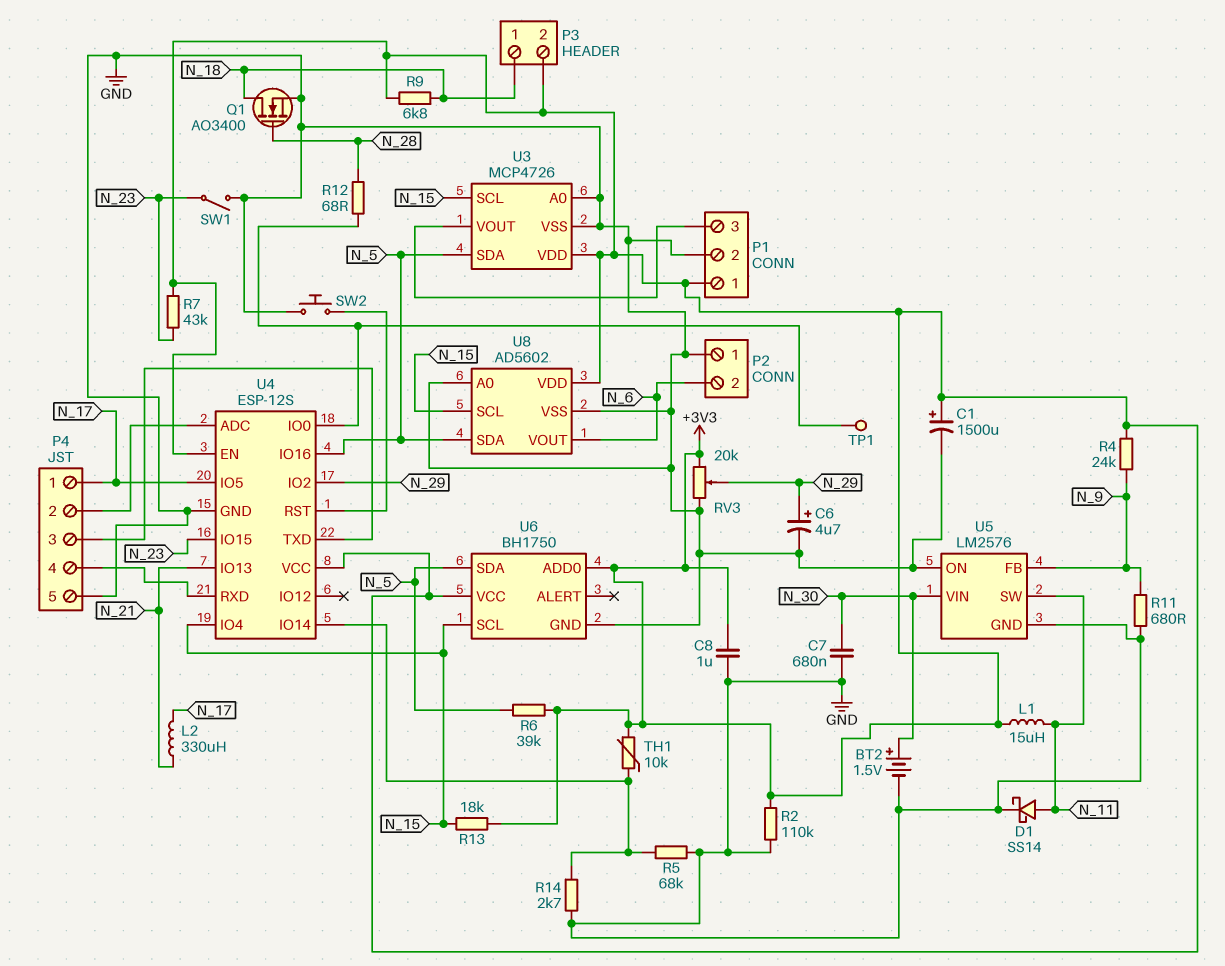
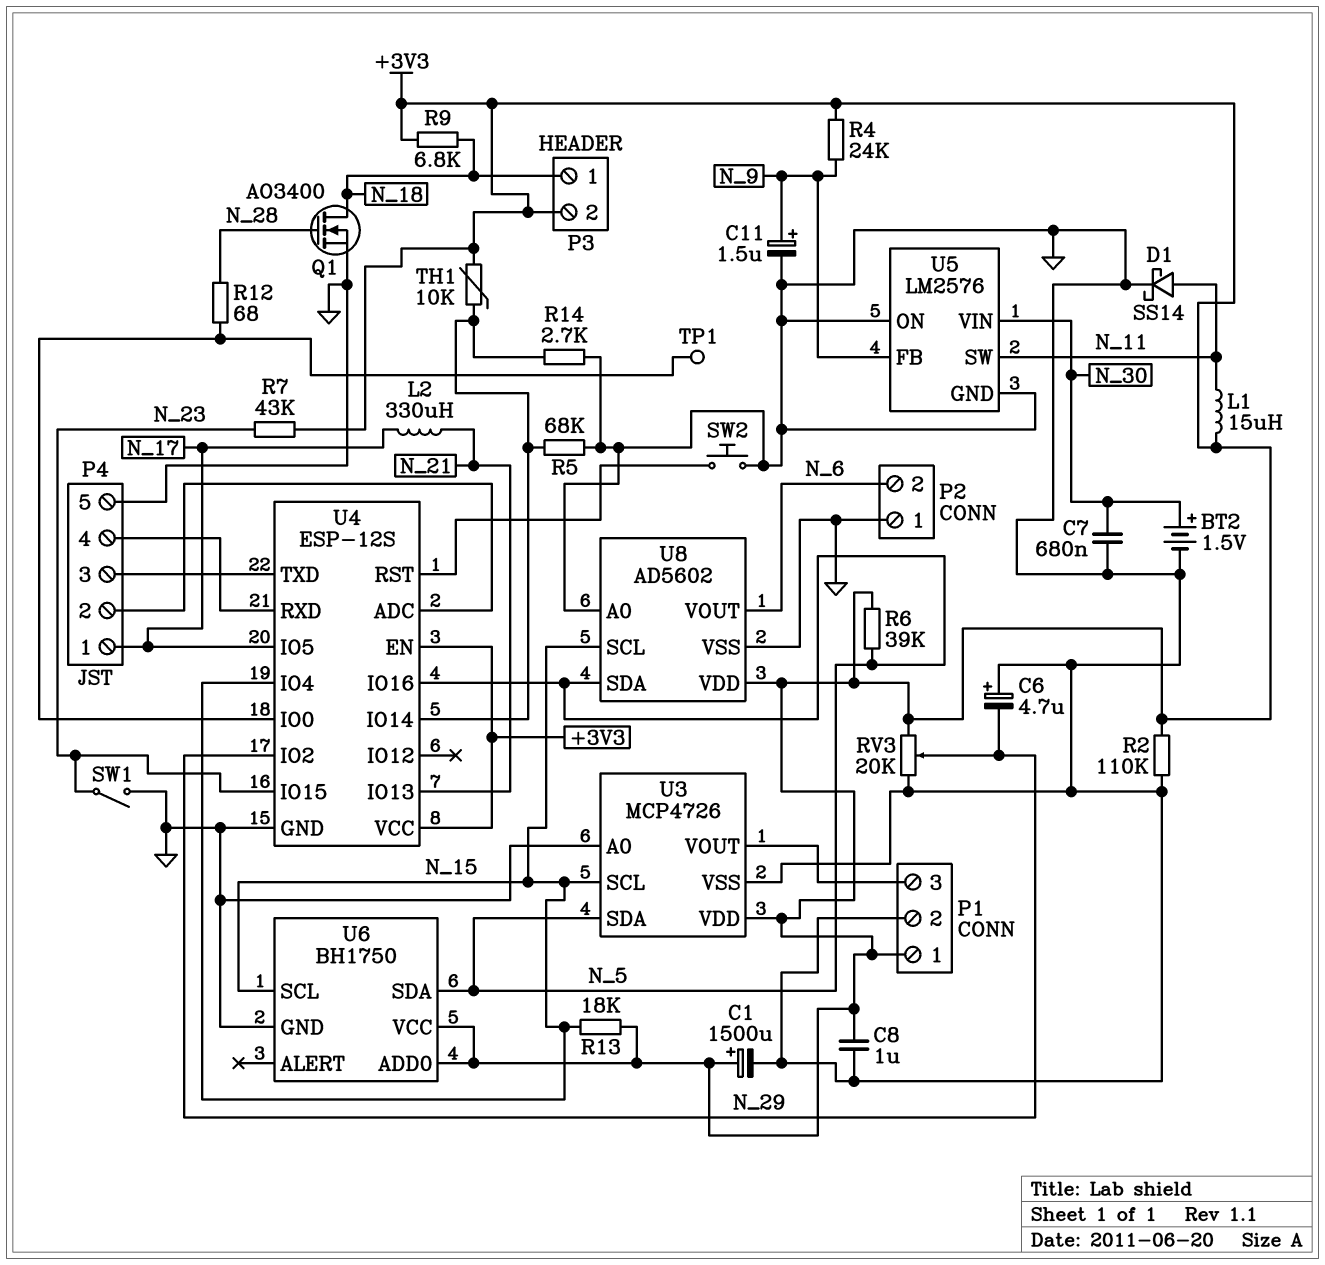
C6: 4.7uF (plus N_29, minus GND) -> 4.7uF (plus GND, minus N_29)
C11: none -> 1.5uF (plus N_9, minus GND)
R11: 680 (GND, N_9) -> none

